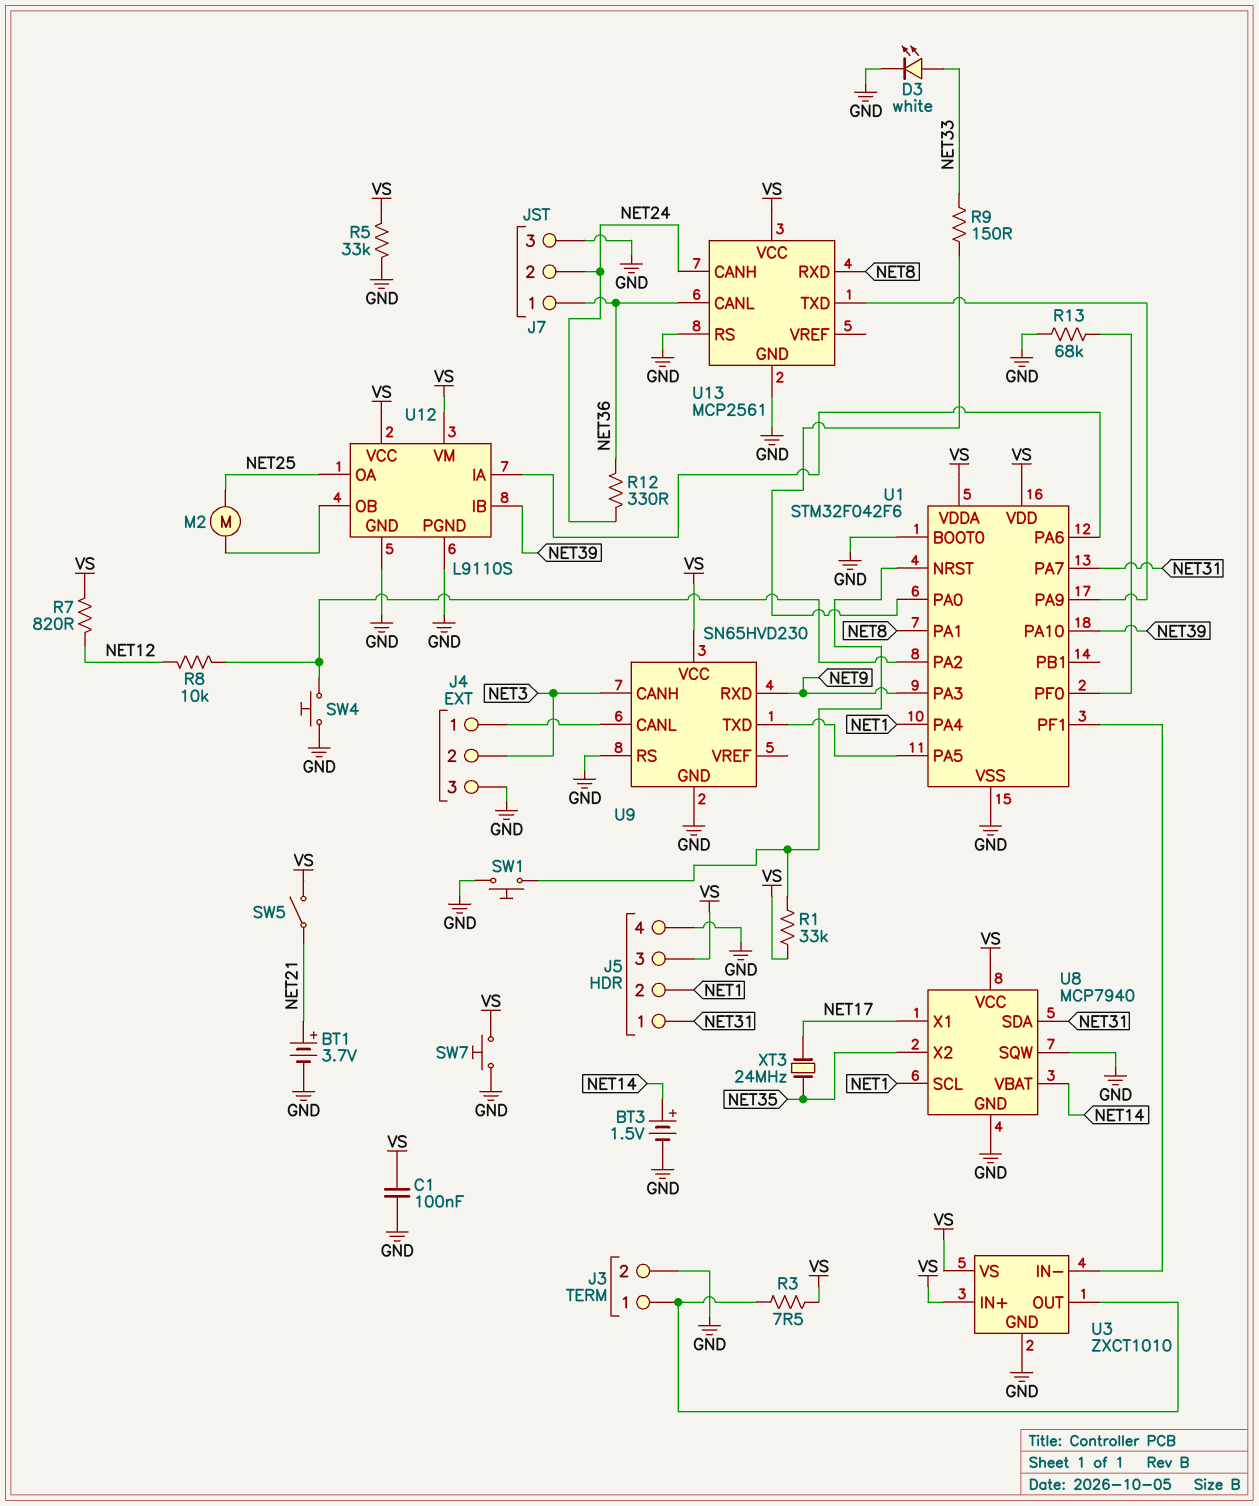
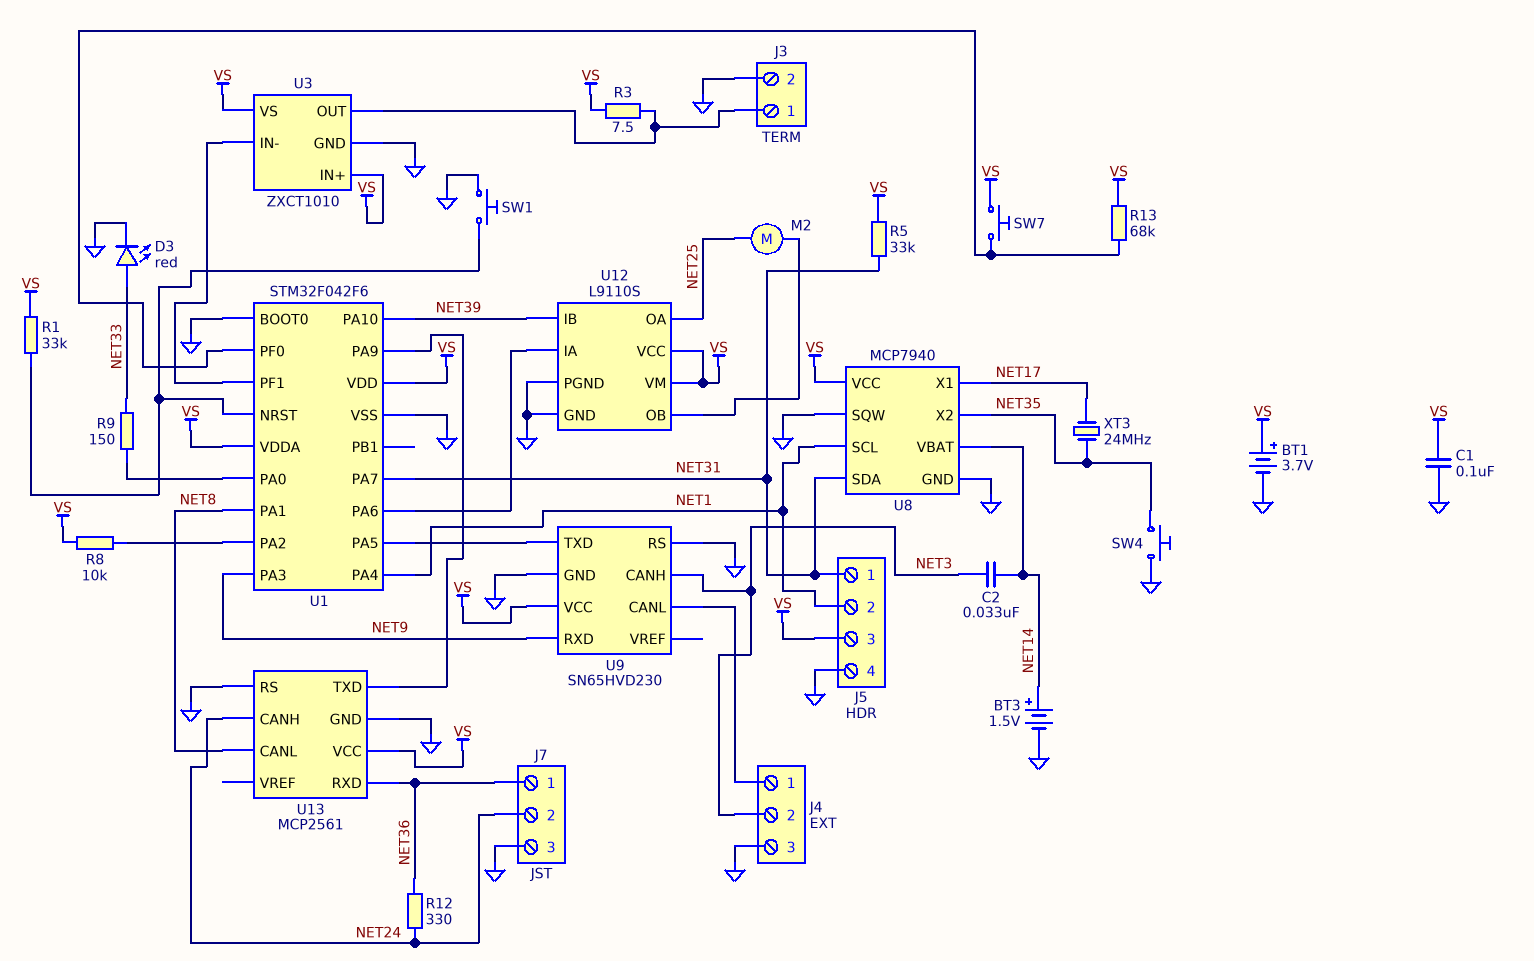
BT1: 3.7V (plus NET21, minus GND) -> 3.7V (plus VS, minus GND)
C2: none -> 33nF (NET3, NET14)
D3: LED white (A NET33, K GND) -> LED red (A NET33, K GND)
R5: 33k (GND, VS) -> 33k (NET31, VS)
R7: 820 (NET12, VS) -> none
R8: 10k (NET12, U1/PA2) -> 10k (U1/PA2, VS)
R13: 68k (GND, U1/PF0) -> 68k (U1/PF0, VS)
SW4: button (GND, U1/PA2) -> button (GND, NET35)
SW5: switch (NET21, VS) -> none
SW7: button (GND, VS) -> button (U1/PF0, VS)
U13 pin CANL: NET36 -> NET8
U13 pin RXD: NET8 -> NET36

